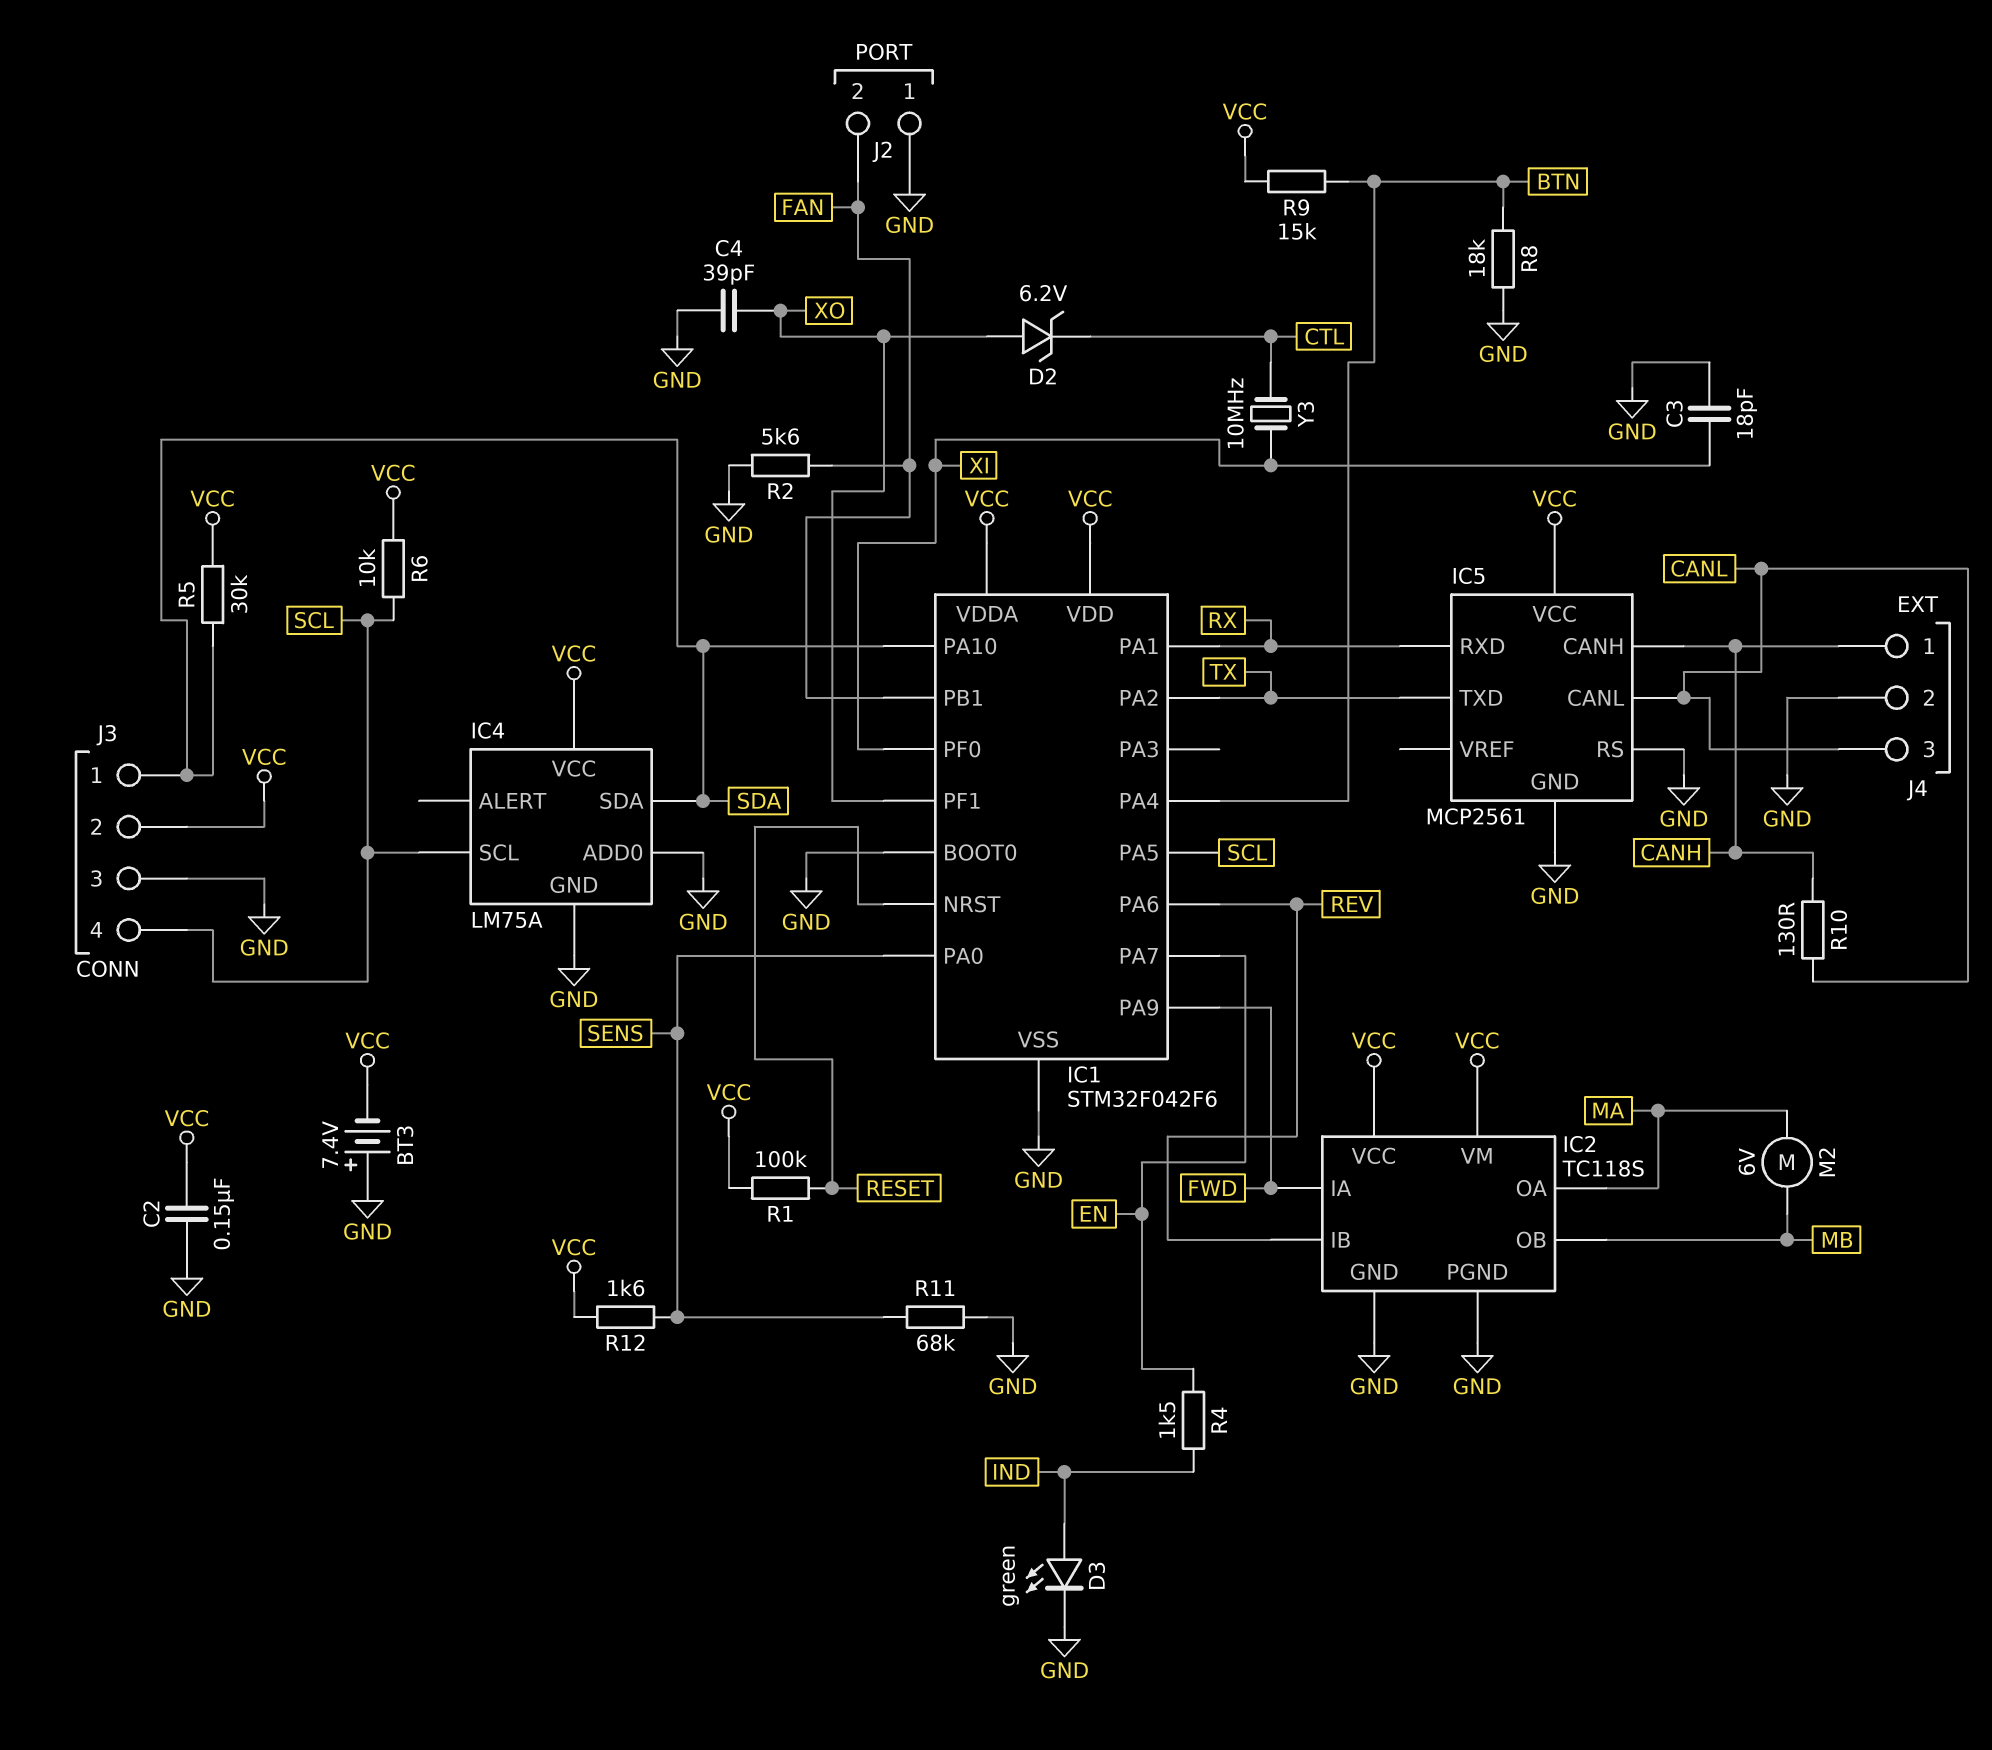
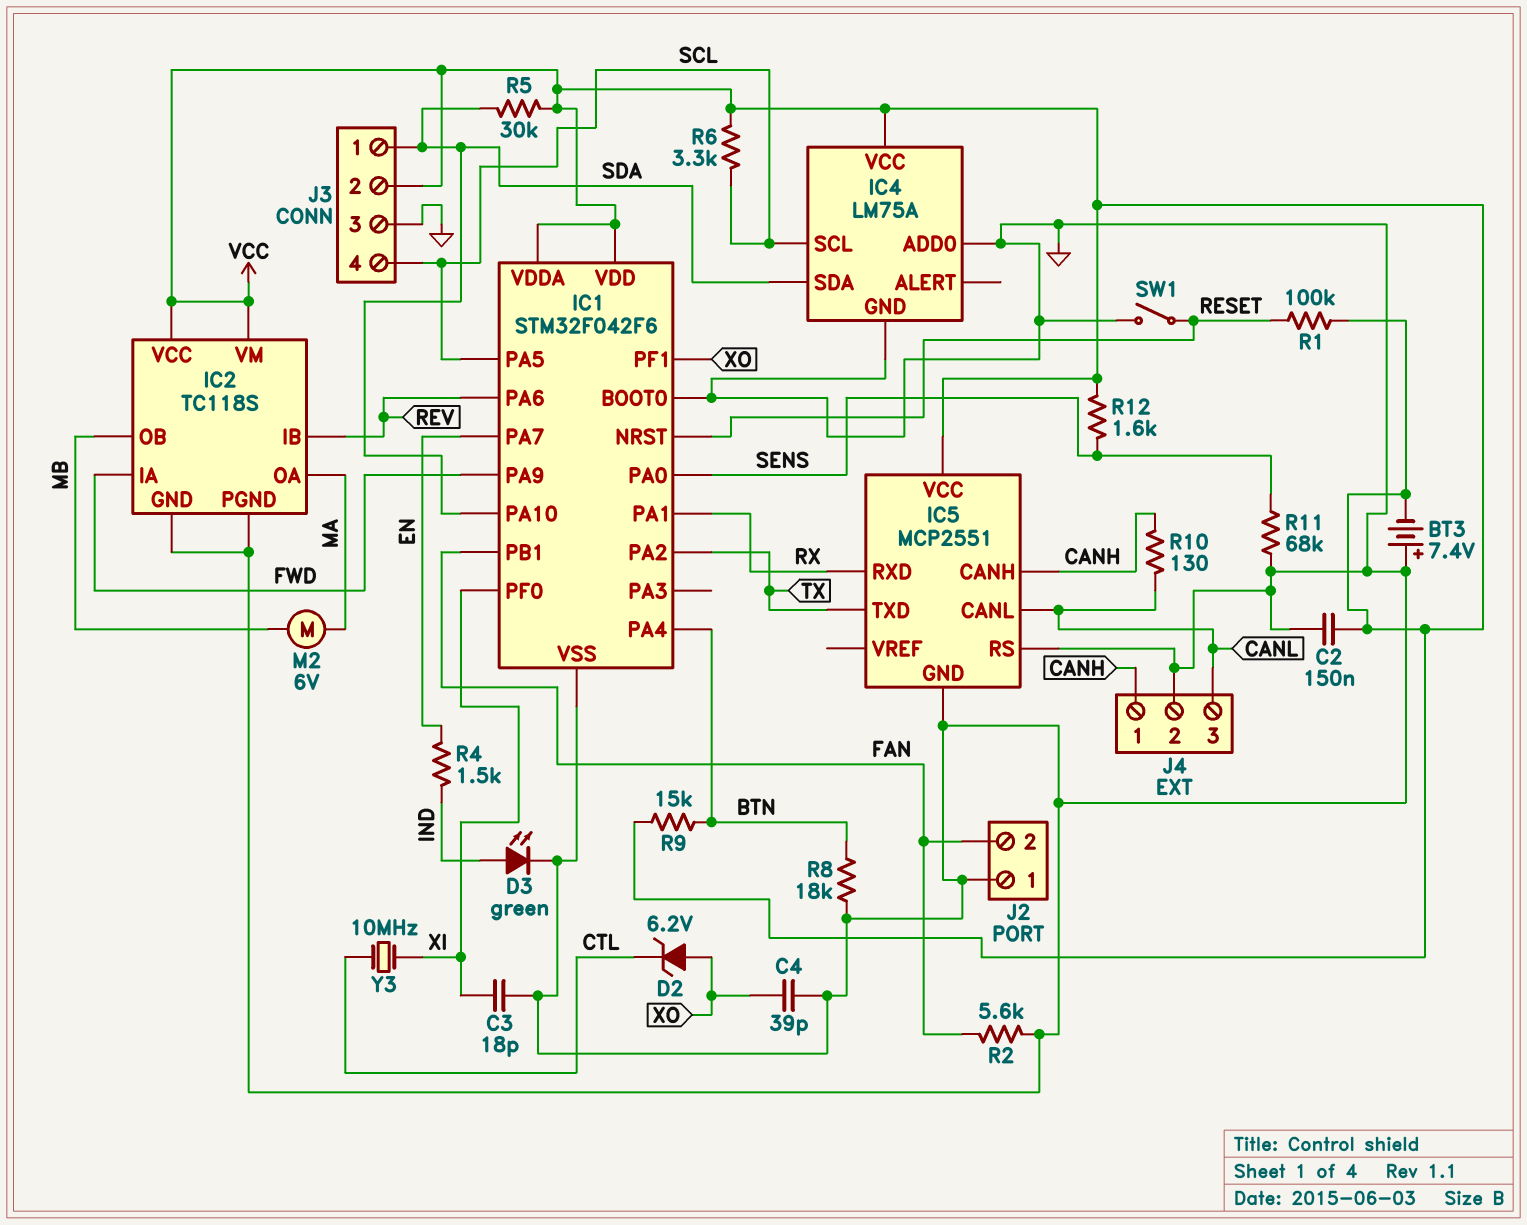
IC5: MCP2561 -> MCP2551
R6: 10k (SCL, VCC) -> 3.3k (SCL, VCC)
SW1: none -> switch (GND, RESET)

